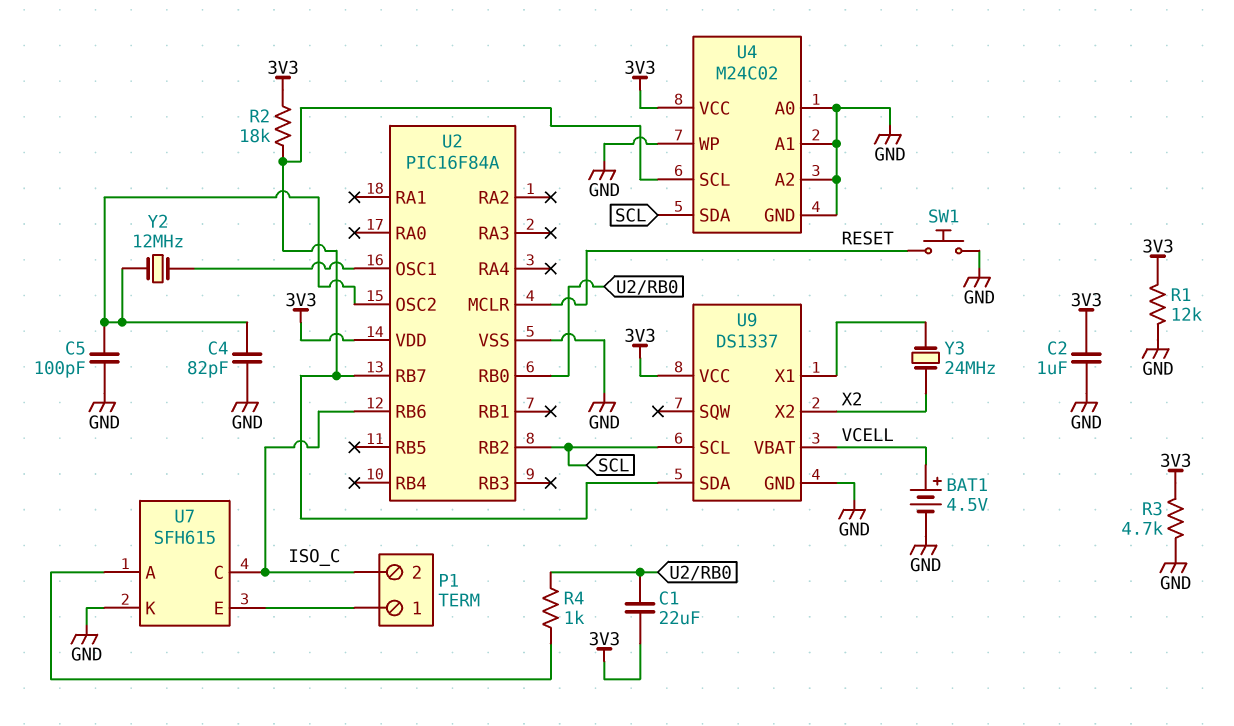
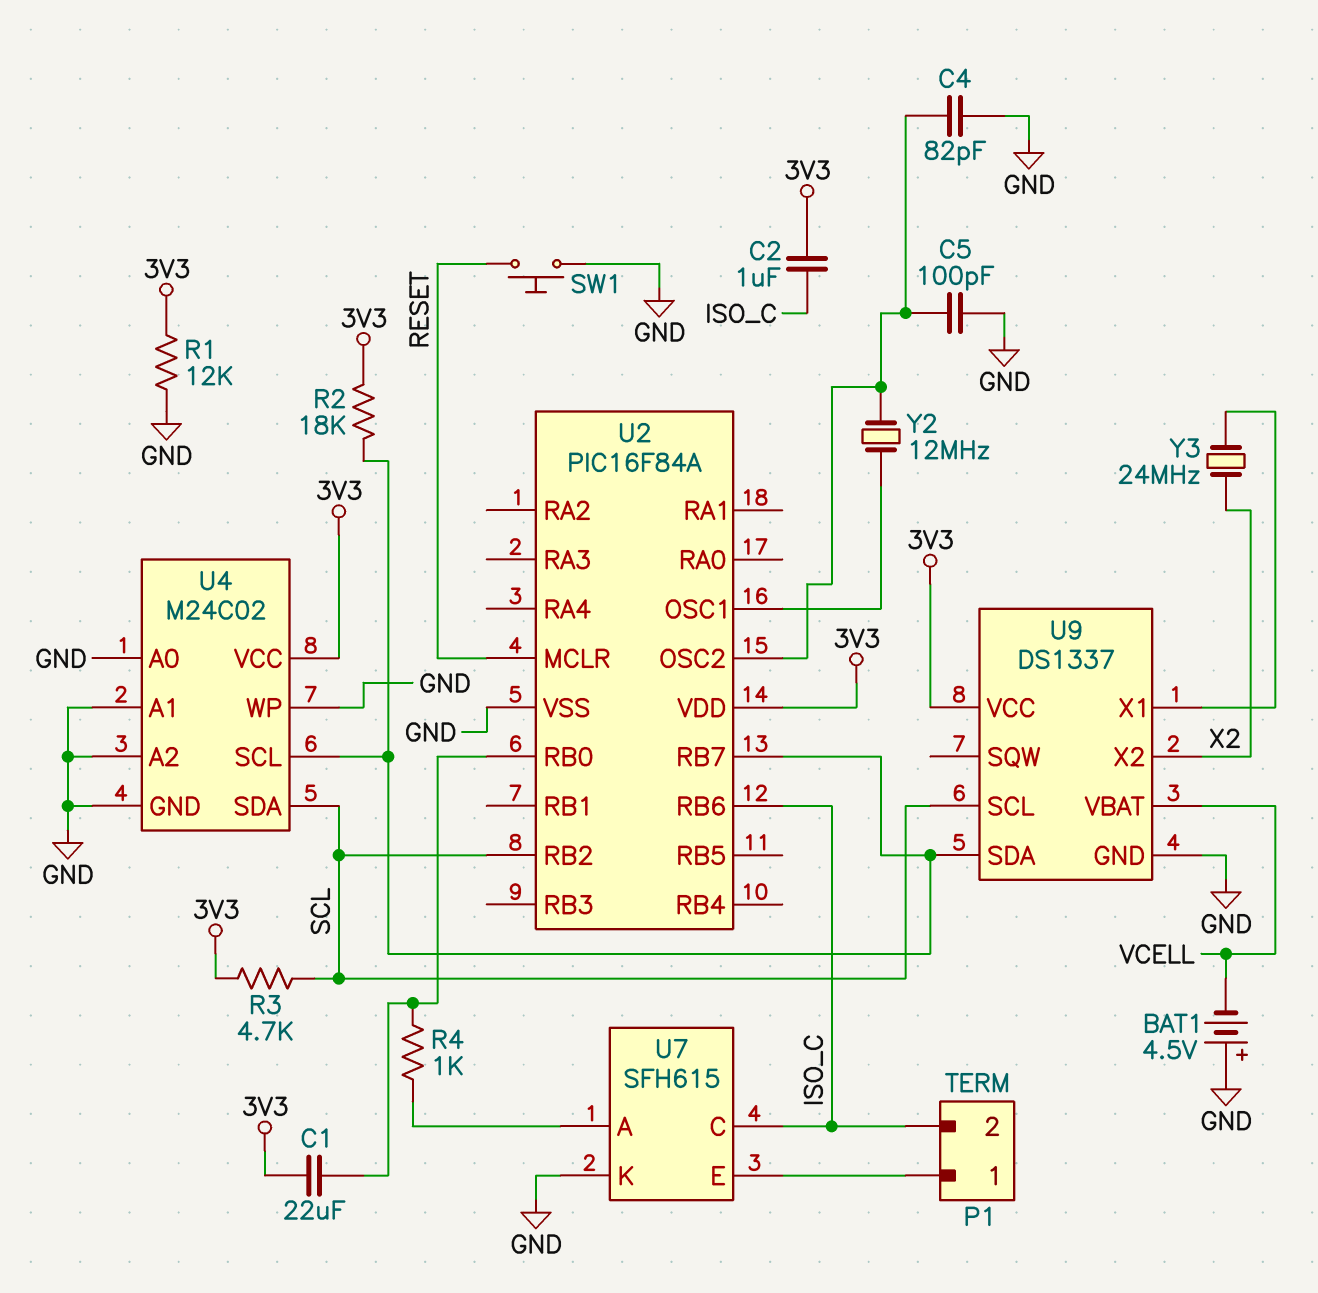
BAT1: 4.5V (plus VCELL, minus GND) -> 4.5V (plus GND, minus VCELL)
C2: 1uF (3V3, GND) -> 1uF (3V3, ISO_C)
R3: 4.7k (3V3, GND) -> 4.7k (3V3, SCL)

